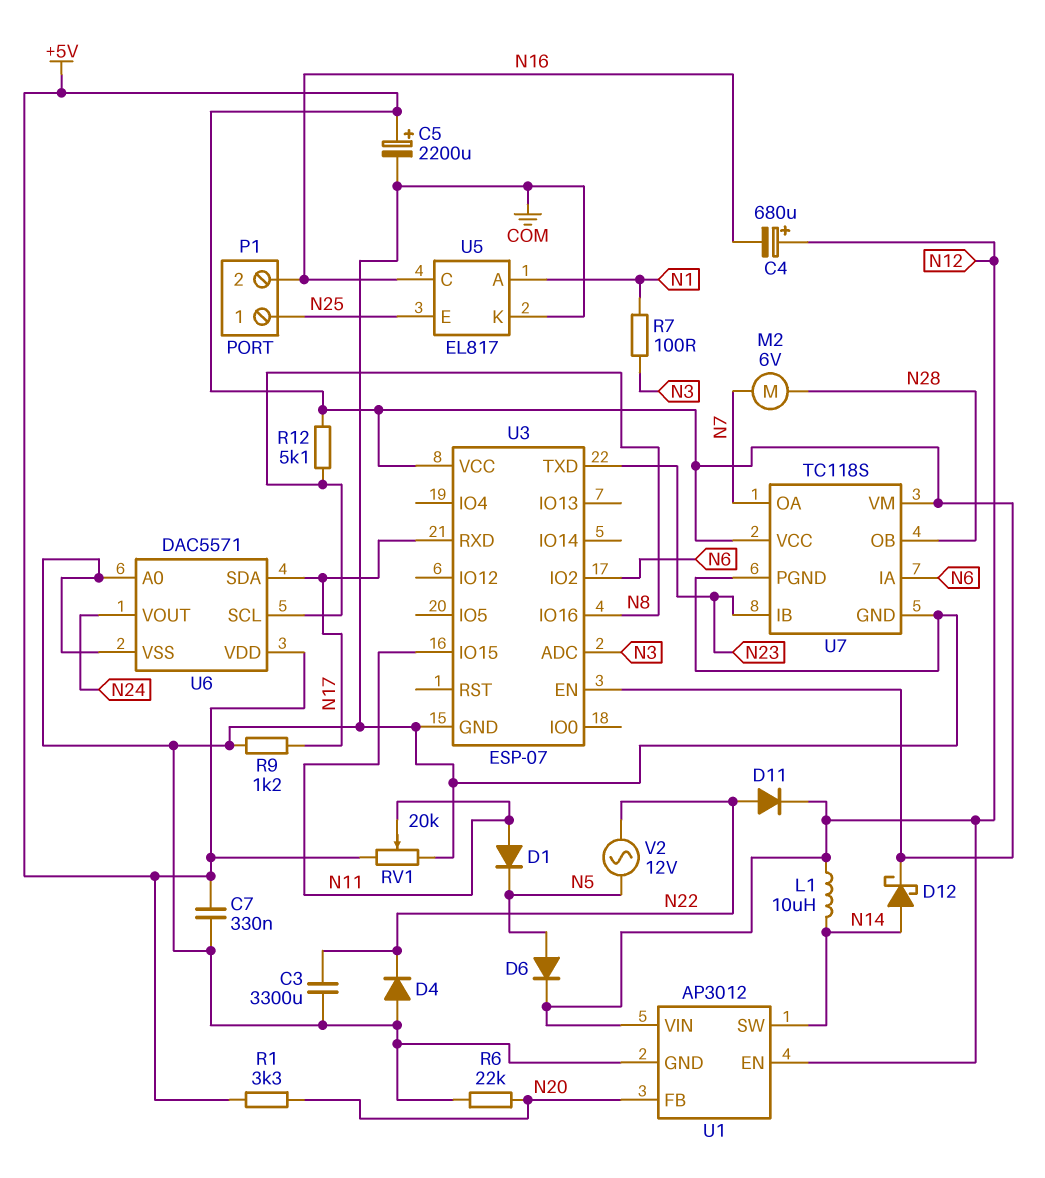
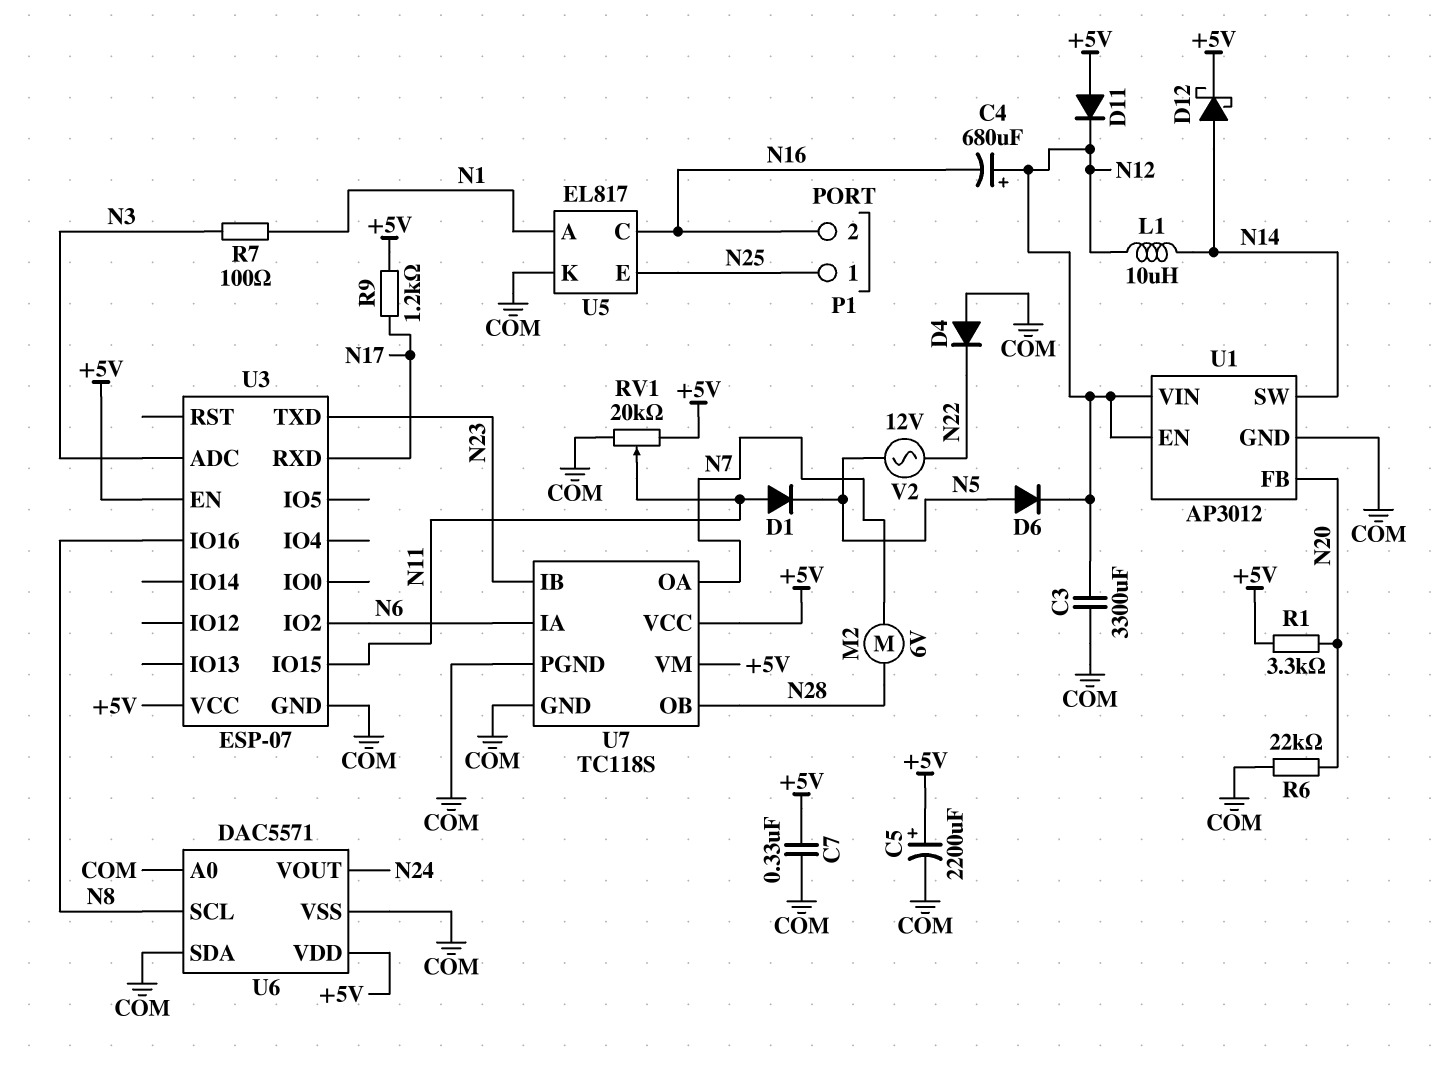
C3: 3300uF (COM, N22) -> 3300uF (COM, N12)
D11: diode (A N22, K N12) -> diode (A +5V, K N12)
R9: 1.2k (COM, N17) -> 1.2k (+5V, N17)
R12: 5.1k (+5V, N8) -> none
U6 pin SDA: N17 -> COM

